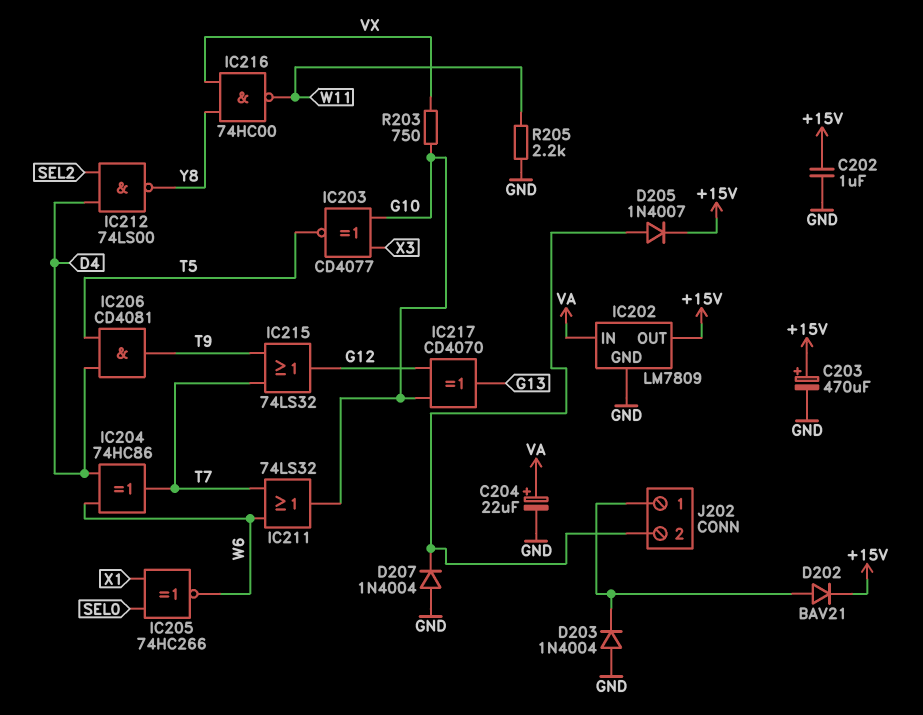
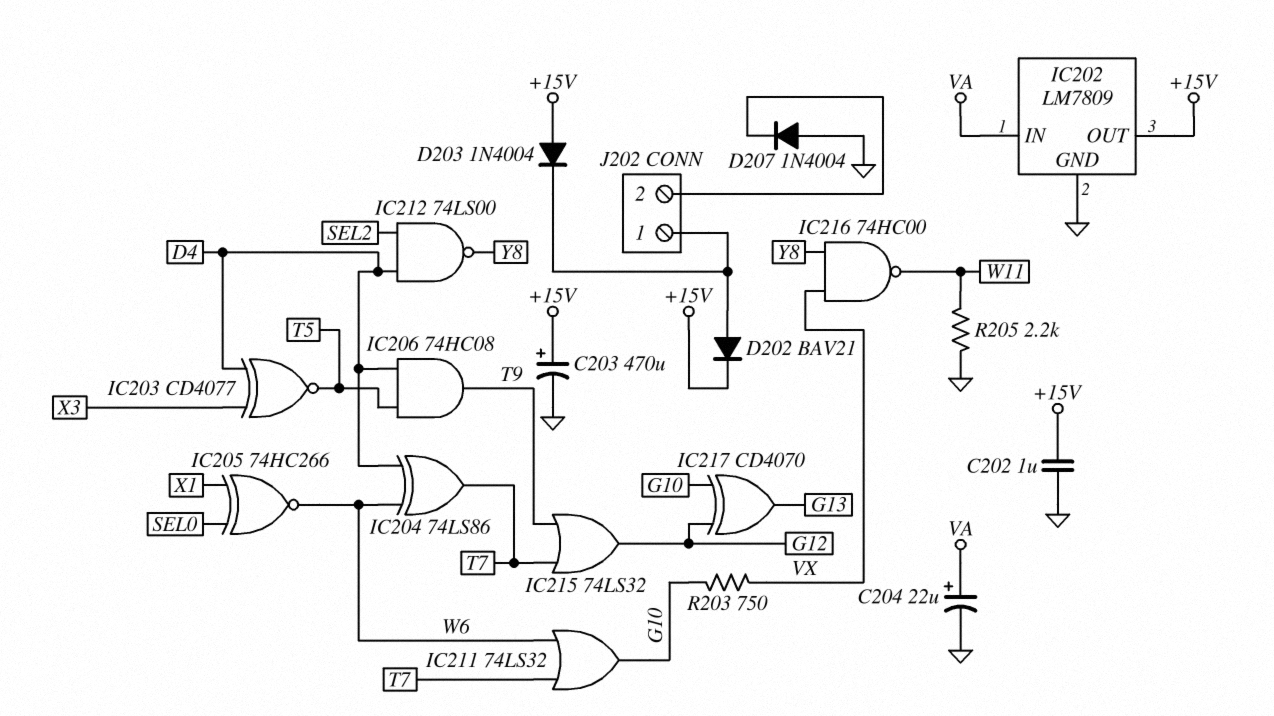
D203: diode 1N4004 (A GND, K J202/1) -> diode 1N4004 (A +15V, K J202/1)
D205: diode 1N4007 (A J202/2, K +15V) -> none
IC203: XNOR CD4077 (in G10, in X3, out T5) -> XNOR CD4077 (in D4, in X3, out T5)
IC204: XOR 74HC86 (in D4, in W6, out T7) -> XOR 74LS86 (in D4, in W6, out T7)
IC206: AND CD4081 (in D4, in T5, out T9) -> AND 74HC08 (in D4, in T5, out T9)

